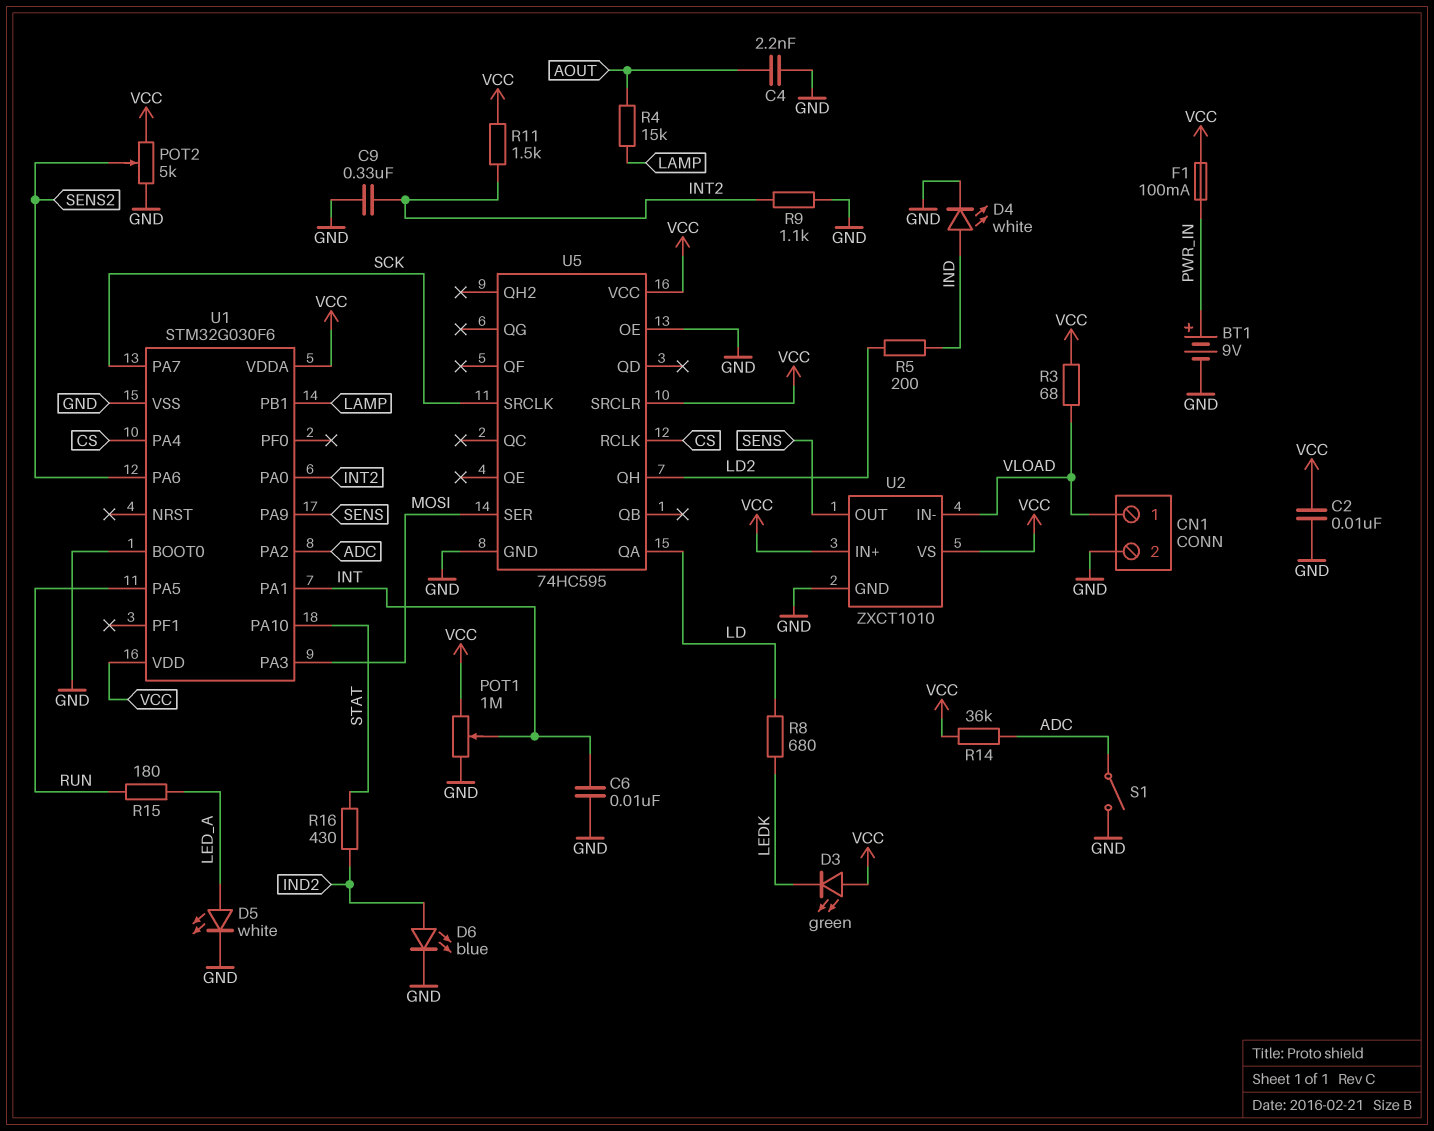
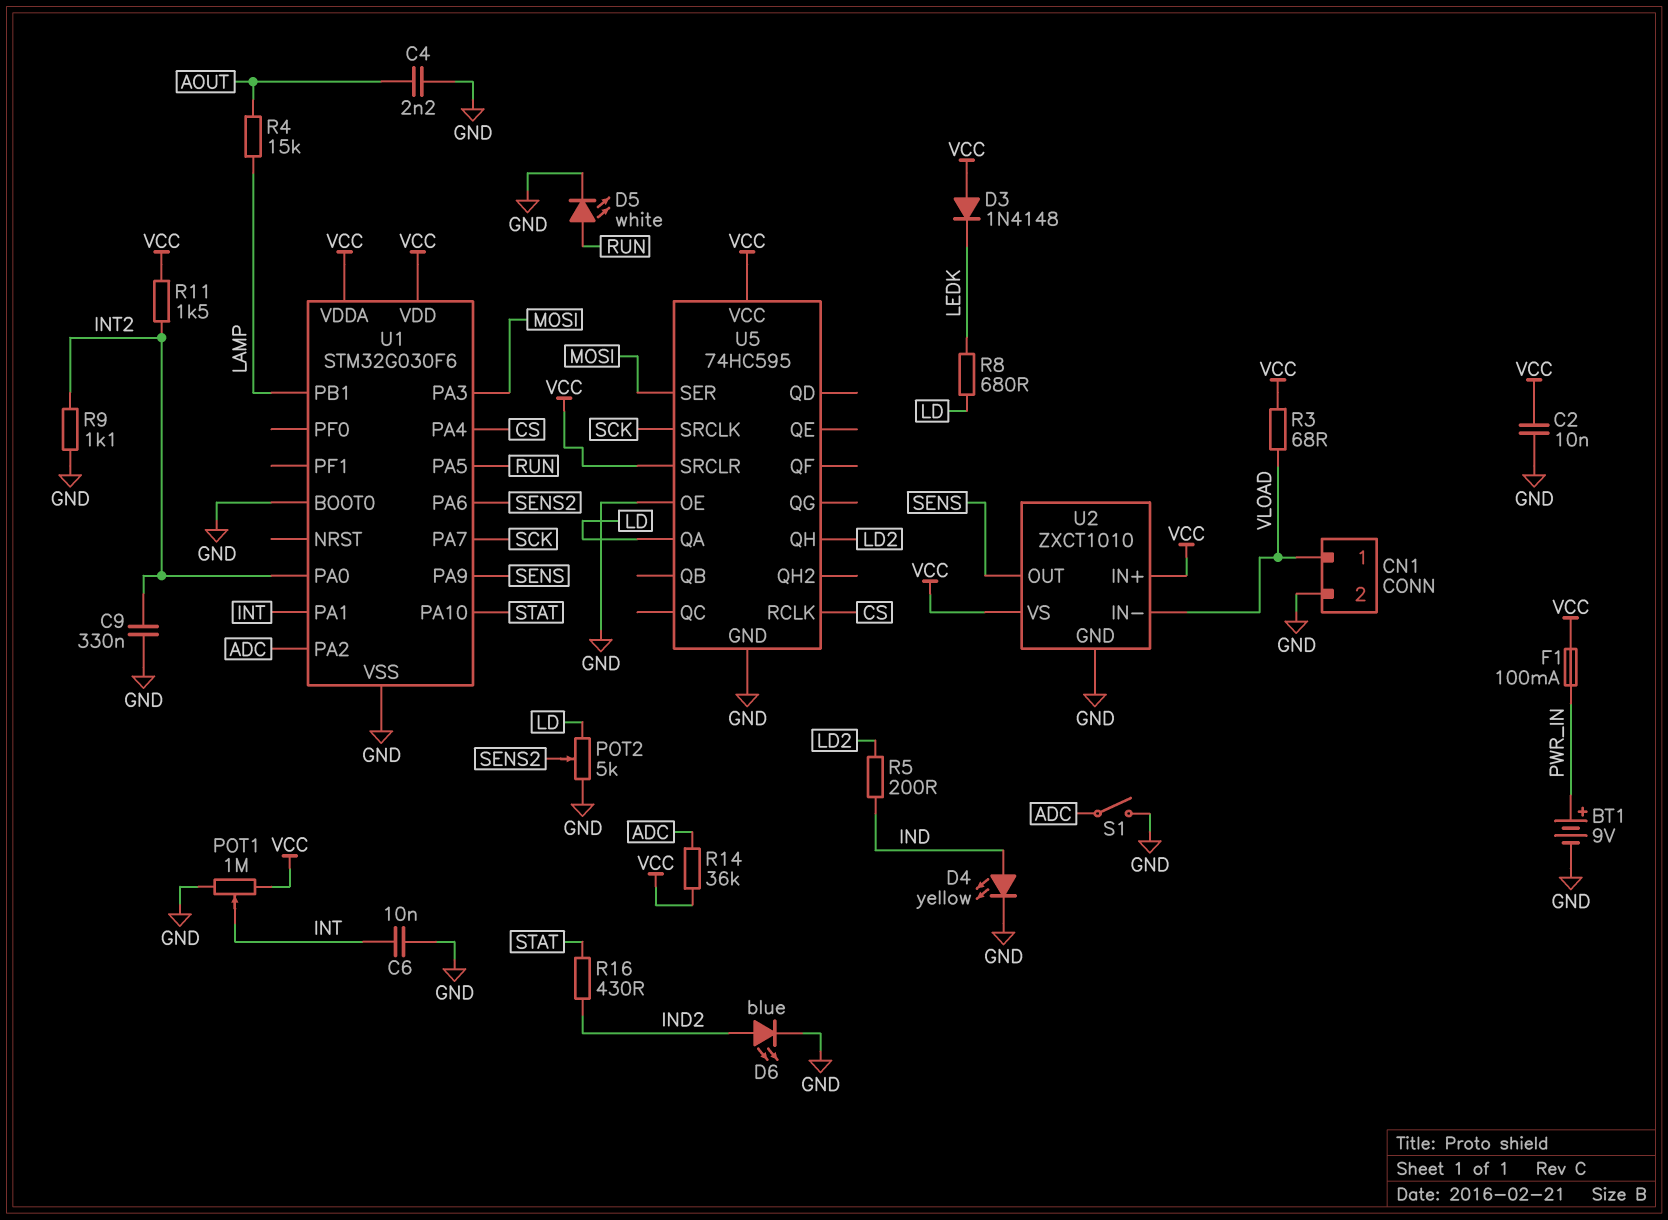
D3: LED green (A VCC, K LEDK) -> diode 1N4148 (A VCC, K LEDK)
D4: LED white (A IND, K GND) -> LED yellow (A IND, K GND)
D5: LED white (A LED_A, K GND) -> LED white (A RUN, K GND)
POT2: 5k (GND, VCC, wiper SENS2) -> 5k (GND, LD, wiper SENS2)
R15: 180 (LED_A, RUN) -> none

